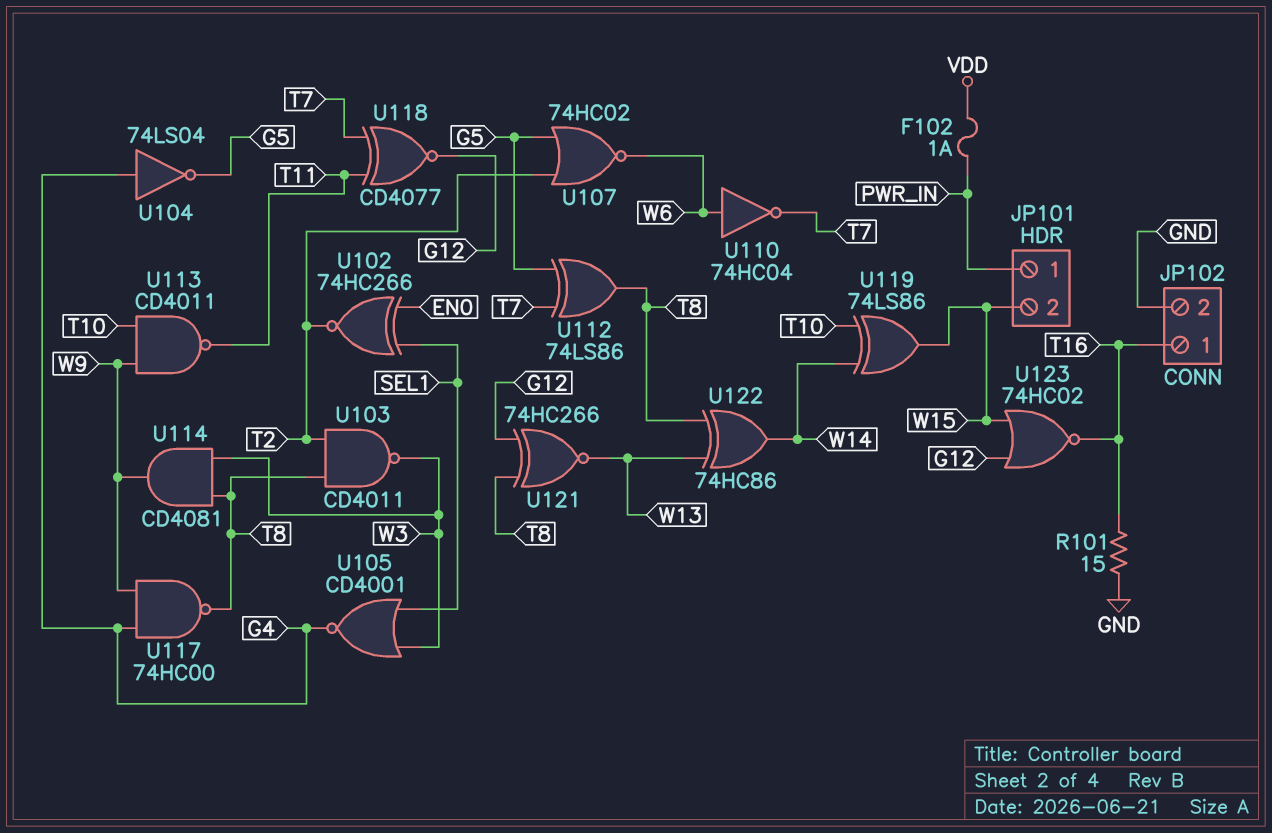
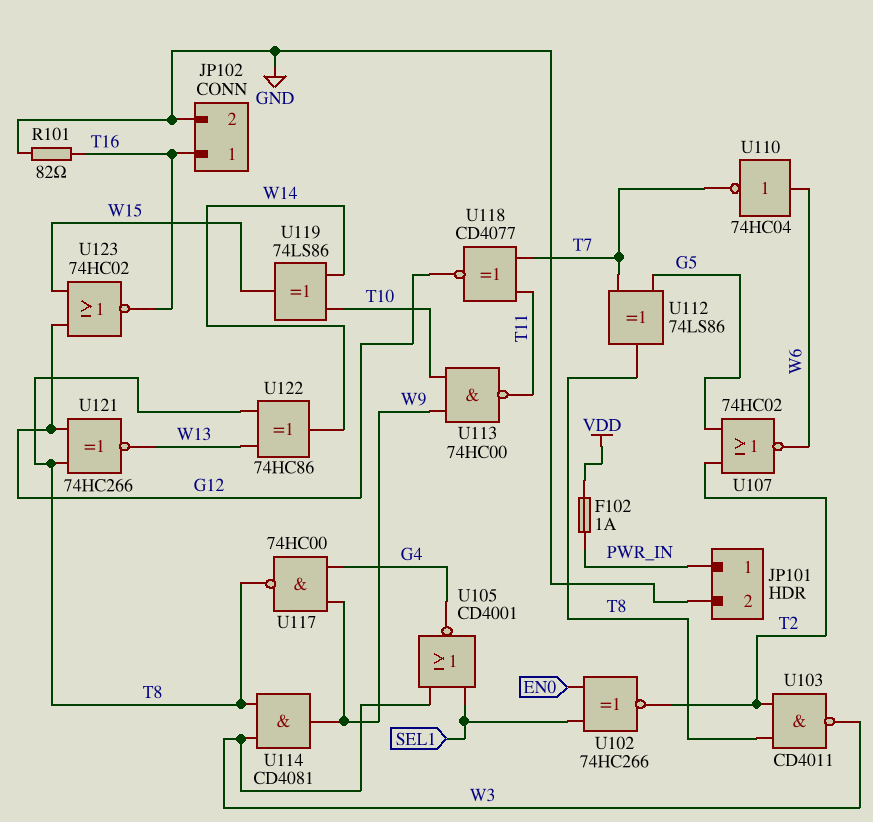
JP101 pin 2: W15 -> GND
R101: 15 (GND, T16) -> 82 (GND, T16)
U104: NOT 74LS04 (in G4, out G5) -> none
U113: NAND CD4011 (in T10, in W9, out T11) -> NAND 74HC00 (in T10, in W9, out T11)

